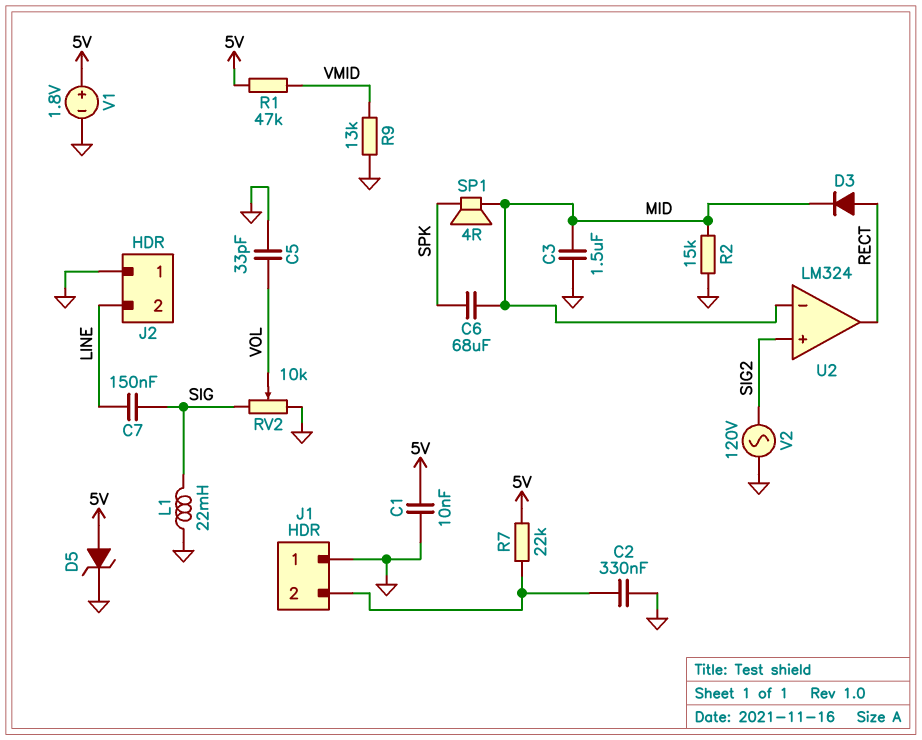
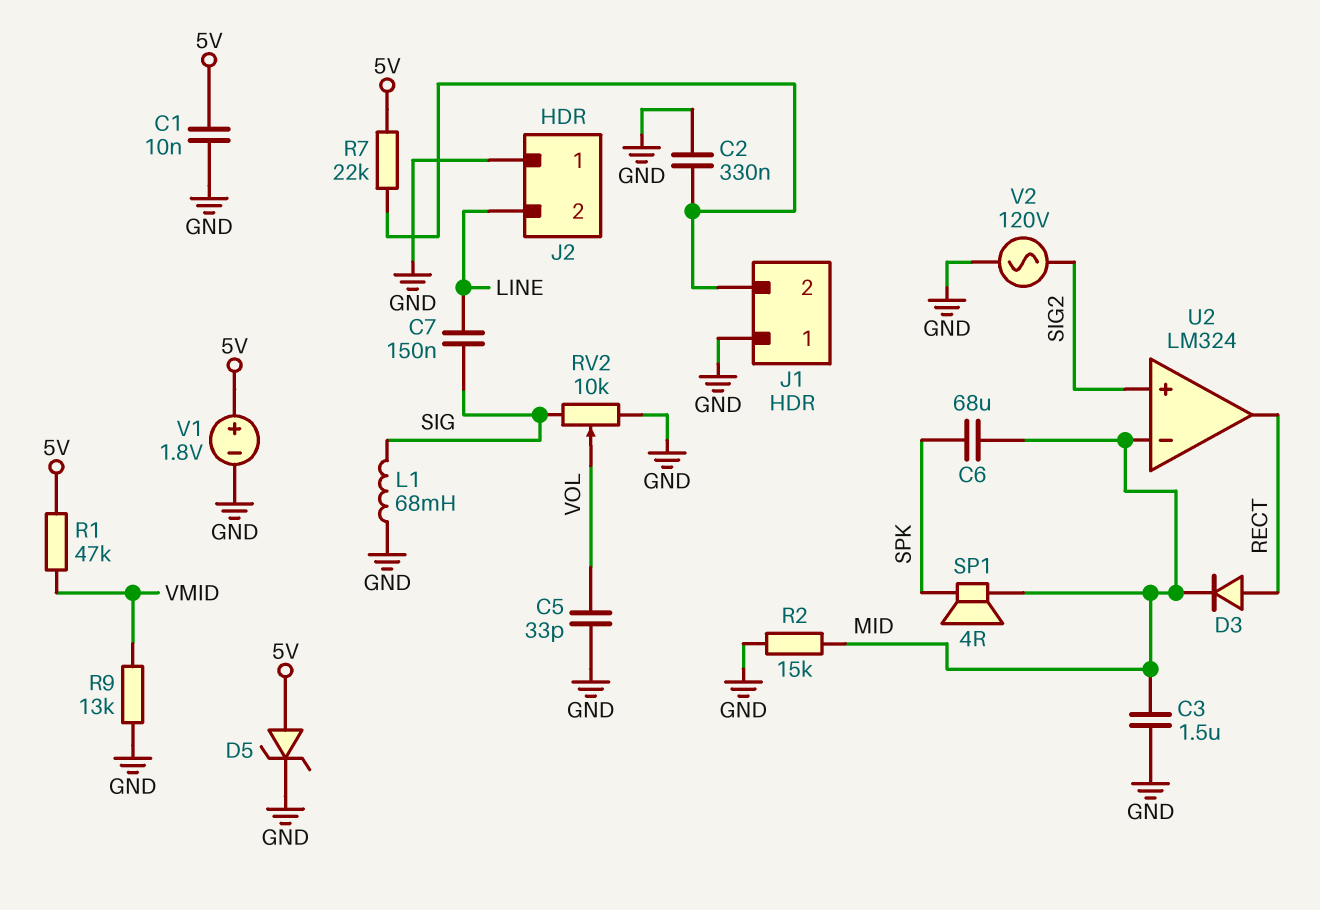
L1: 22mH (GND, SIG) -> 68mH (GND, SIG)

